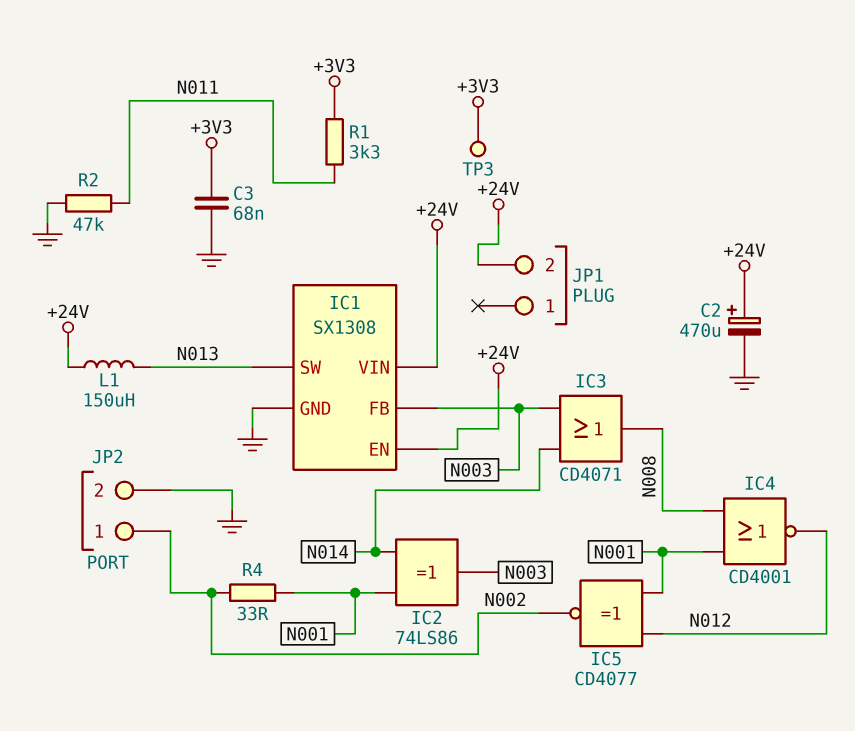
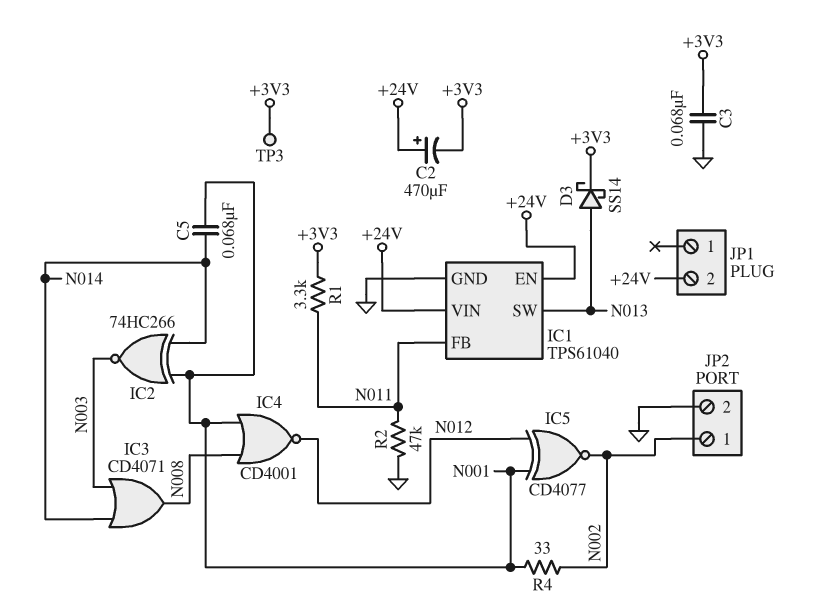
C2: 470uF (plus +24V, minus GND) -> 470uF (plus +24V, minus +3V3)
C5: none -> 68nF (N001, N014)
D3: none -> schottky SS14 (A N013, K +3V3)
IC1: SX1308 -> TPS61040
IC1 pin FB: N003 -> N011
IC2: XOR 74LS86 (in N001, in N014, out N003) -> XNOR 74HC266 (in N001, in N014, out N003)
L1: 150uH (+24V, N013) -> none

